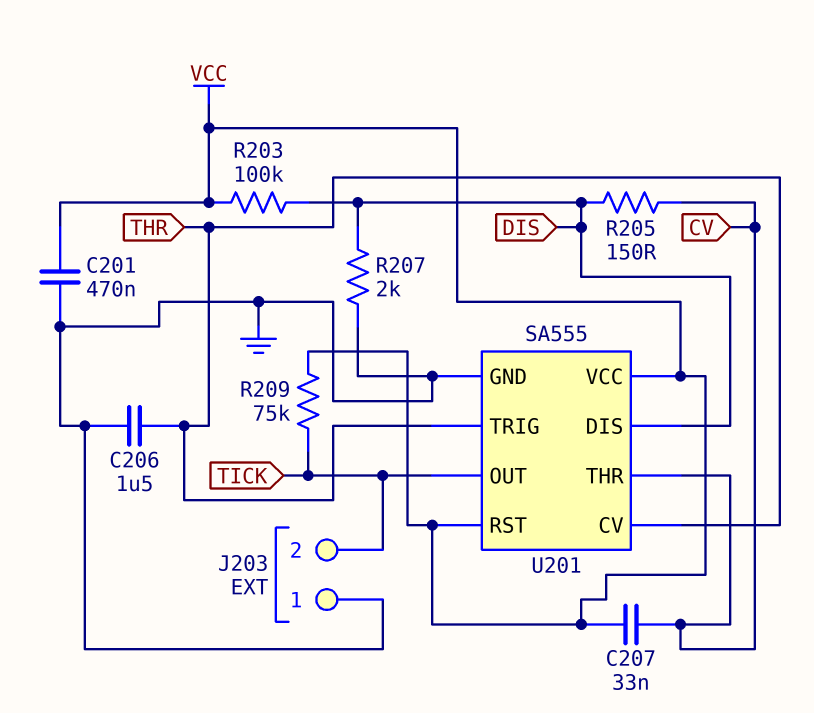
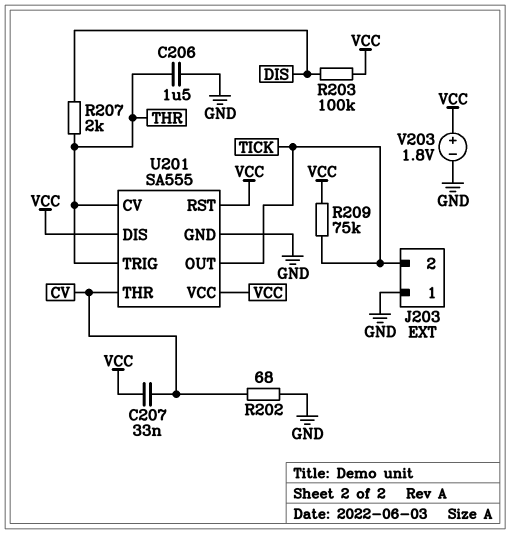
C201: 470nF (GND, VCC) -> none
R202: none -> 68 (CV, GND)
R205: 150 (CV, DIS) -> none
R207: 2k (DIS, GND) -> 2k (DIS, THR)
U201 pin DIS: DIS -> VCC
V203: none -> 1.8V (plus VCC, minus GND)

